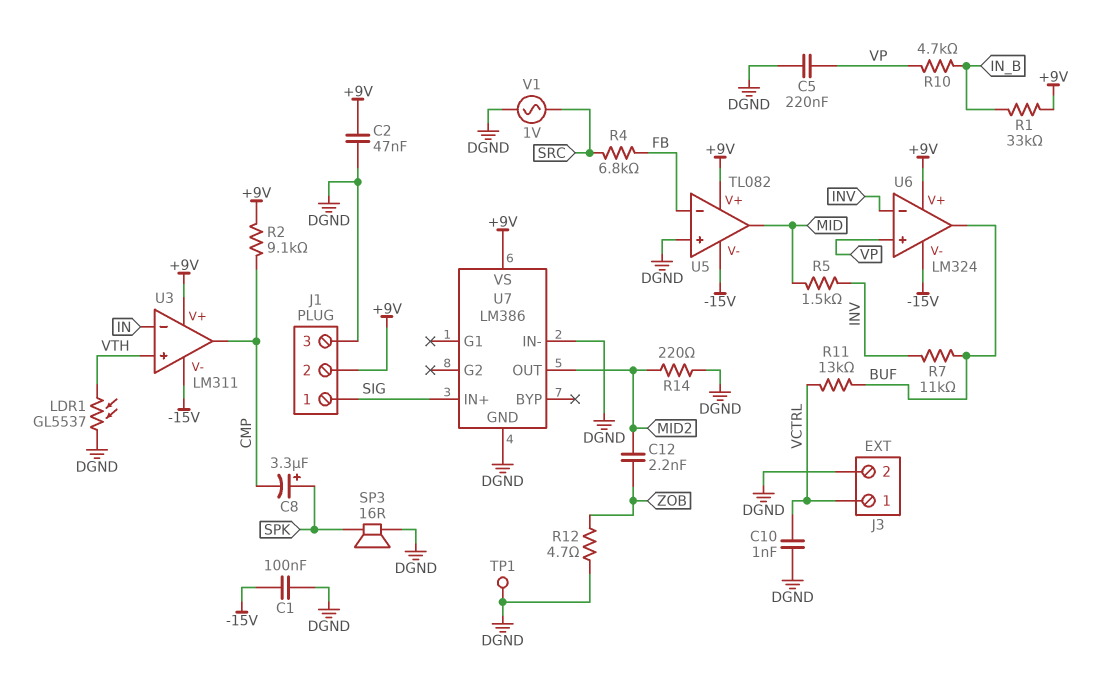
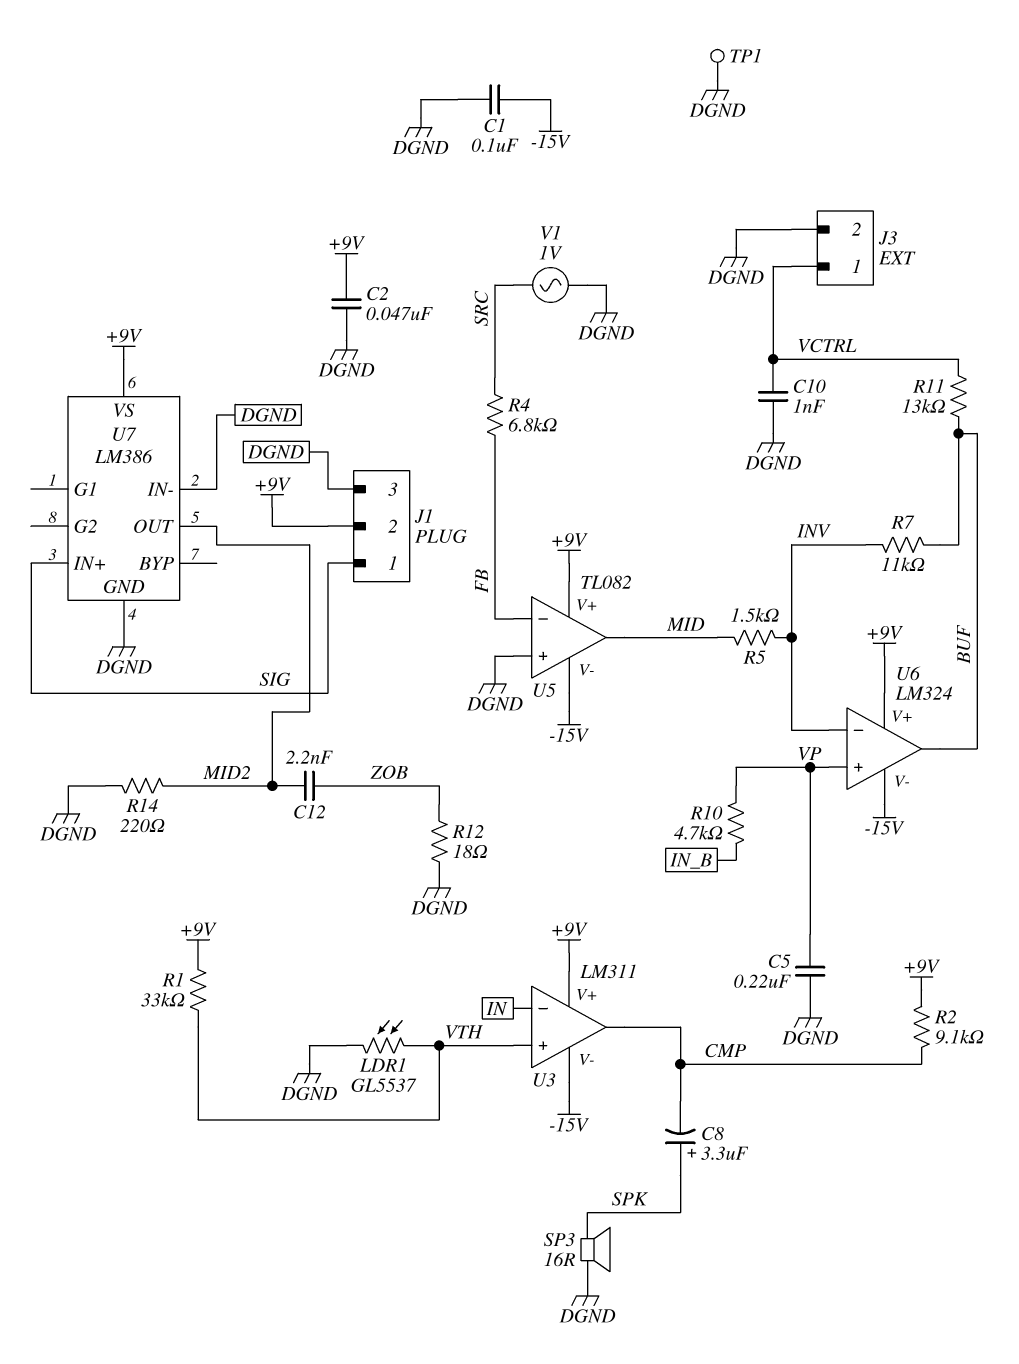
R1: 33k (+9V, IN_B) -> 33k (+9V, VTH)
R12: 4.7 (DGND, ZOB) -> 18 (DGND, ZOB)

